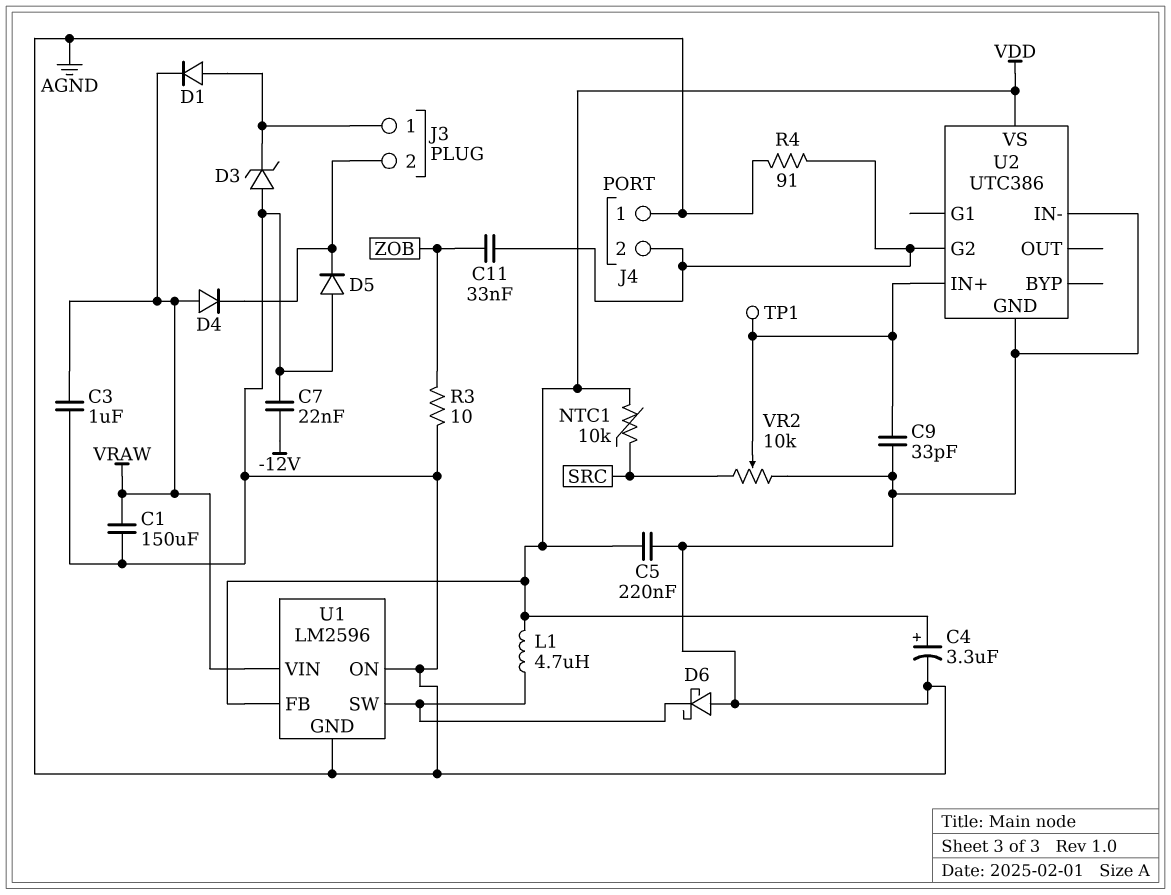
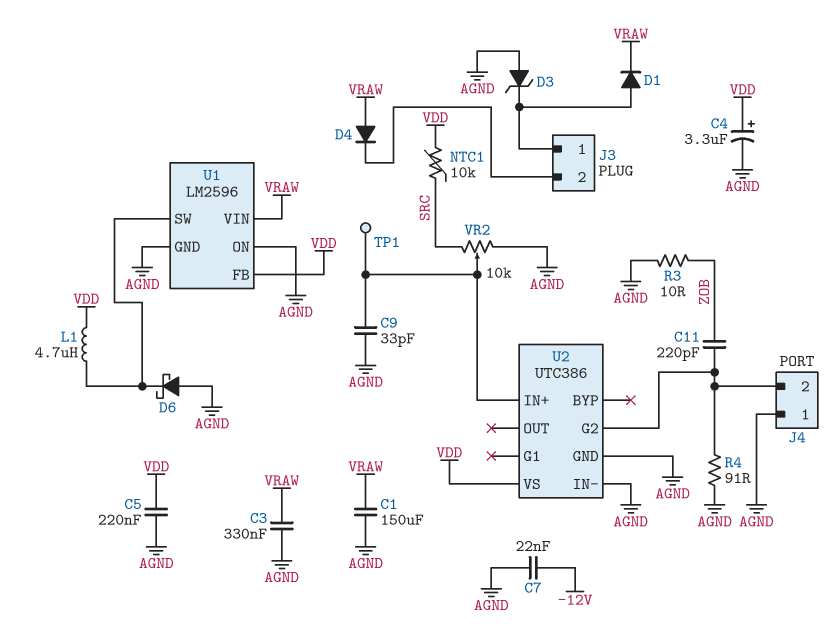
C3: 1uF (AGND, VRAW) -> 330nF (AGND, VRAW)
C11: 33nF (J4/2, ZOB) -> 220pF (J4/2, ZOB)
D5: diode (A AGND, K J3/2) -> none

